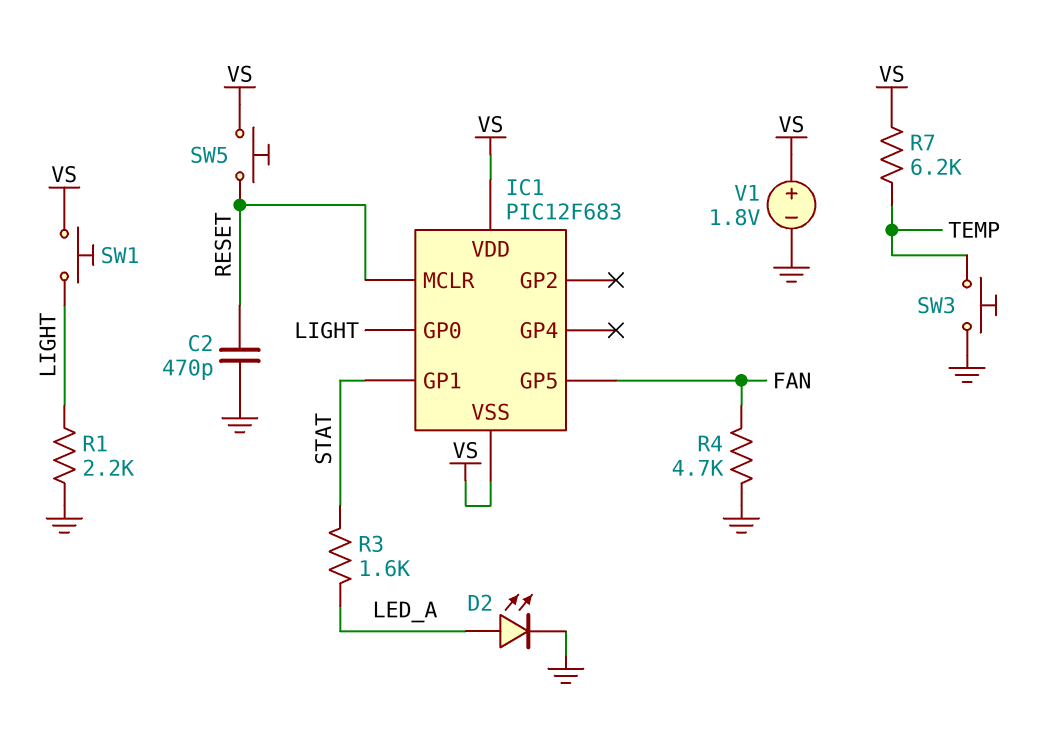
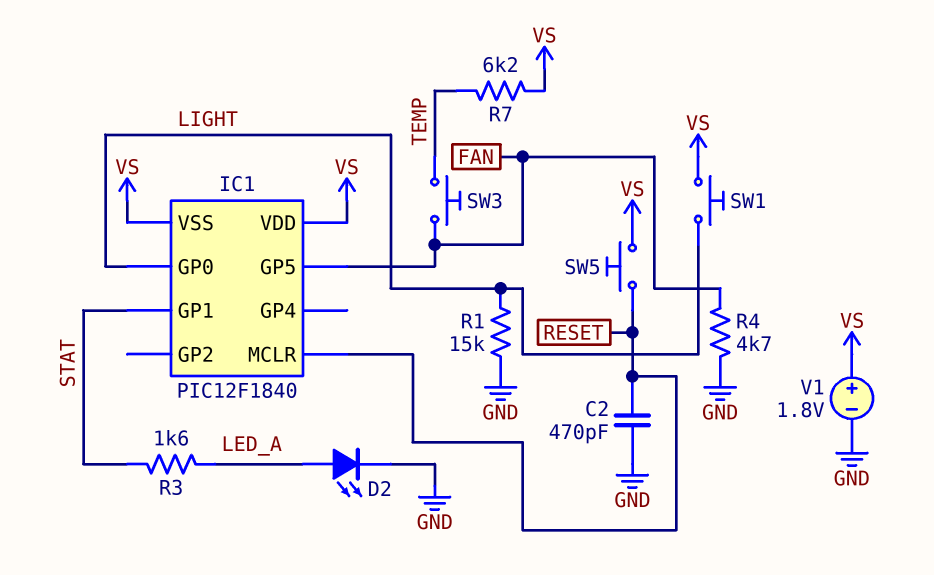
IC1: PIC12F683 -> PIC12F1840
R1: 2.2k (GND, LIGHT) -> 15k (GND, LIGHT)
SW3: button (GND, TEMP) -> button (FAN, TEMP)

